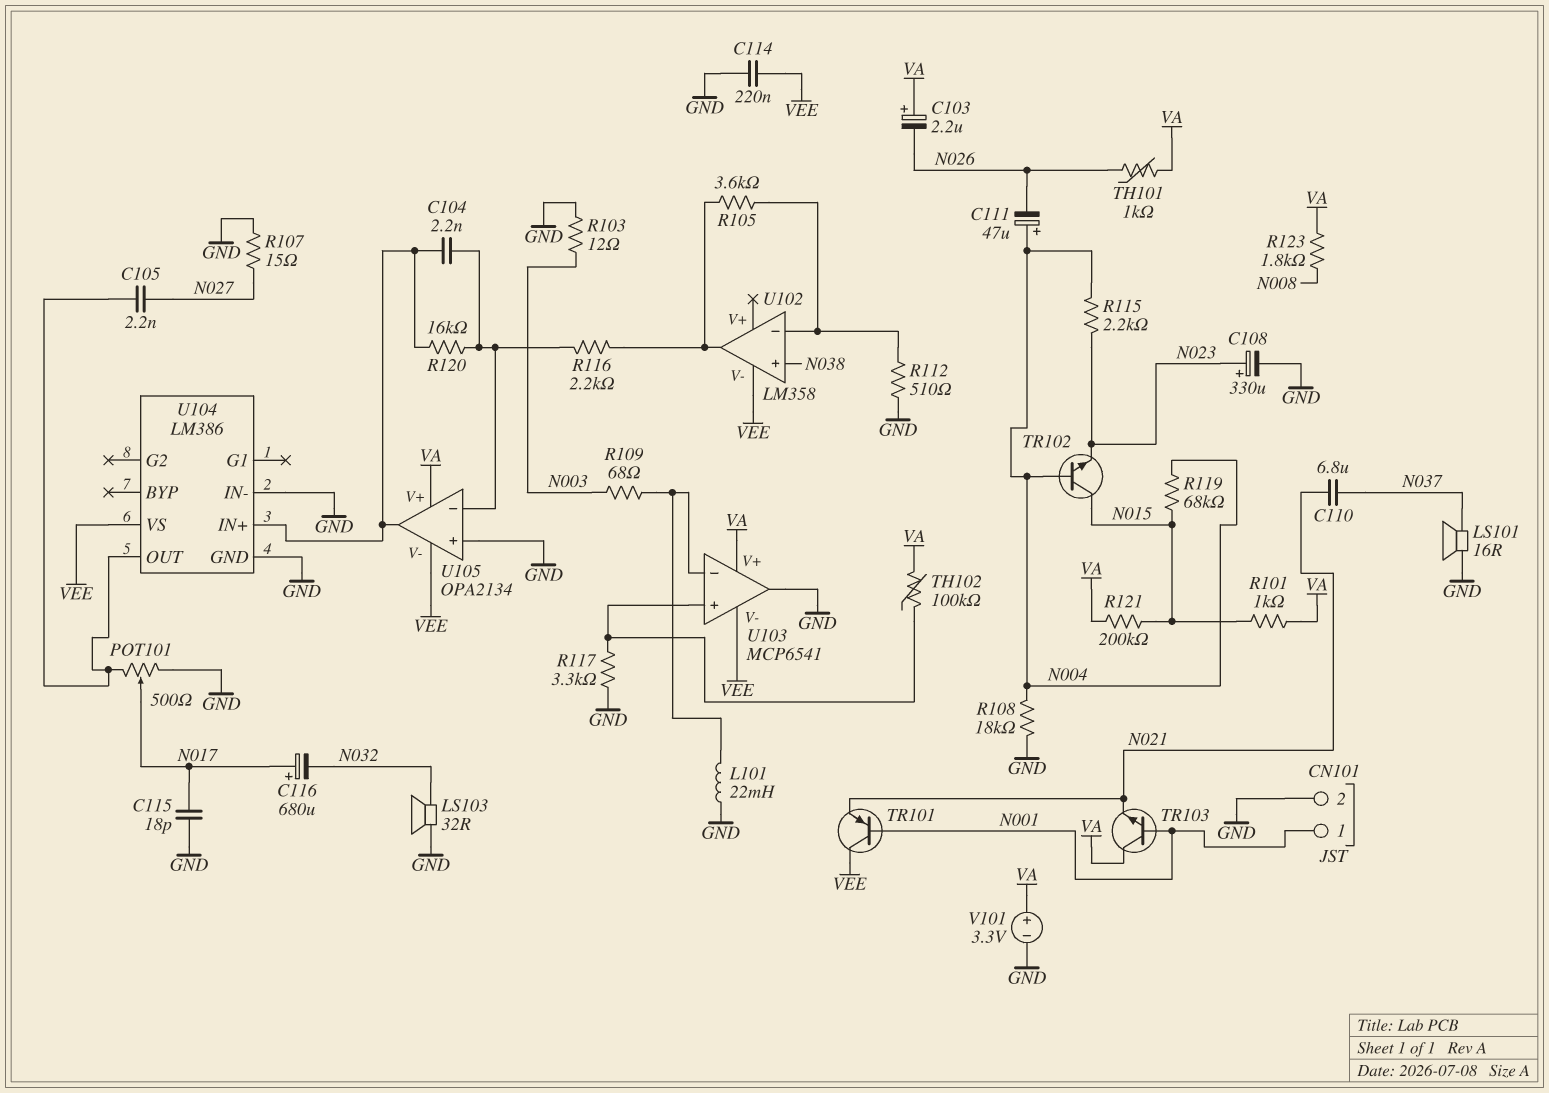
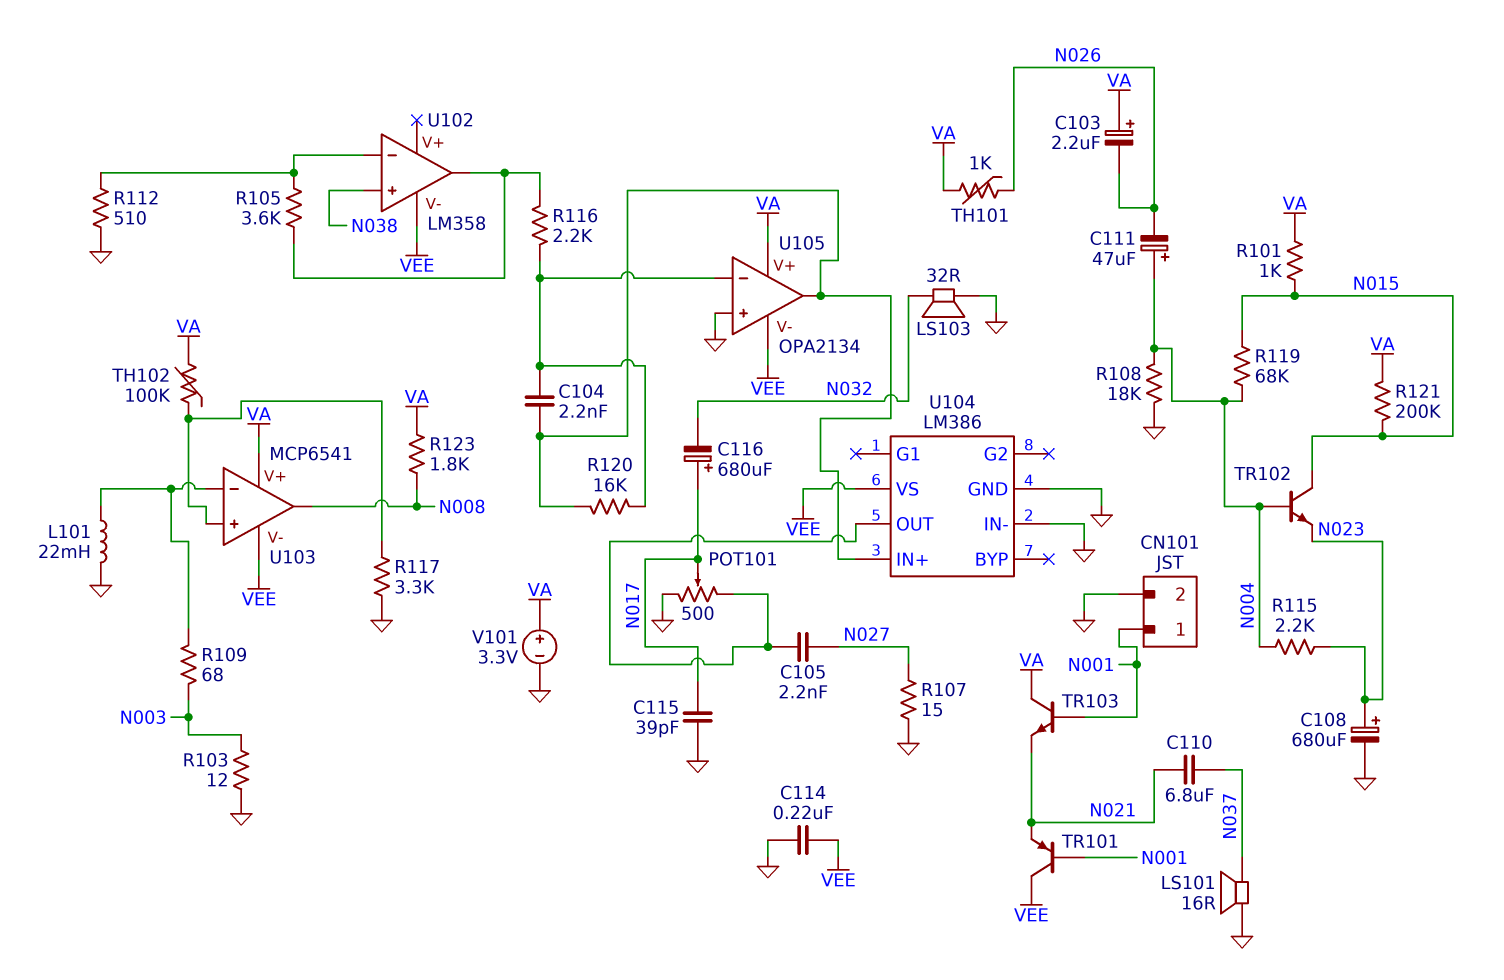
C108: 330uF (plus N023, minus GND) -> 680uF (plus N023, minus GND)
C115: 18pF (GND, N017) -> 39pF (GND, N017)
U103 pin out: GND -> N008

